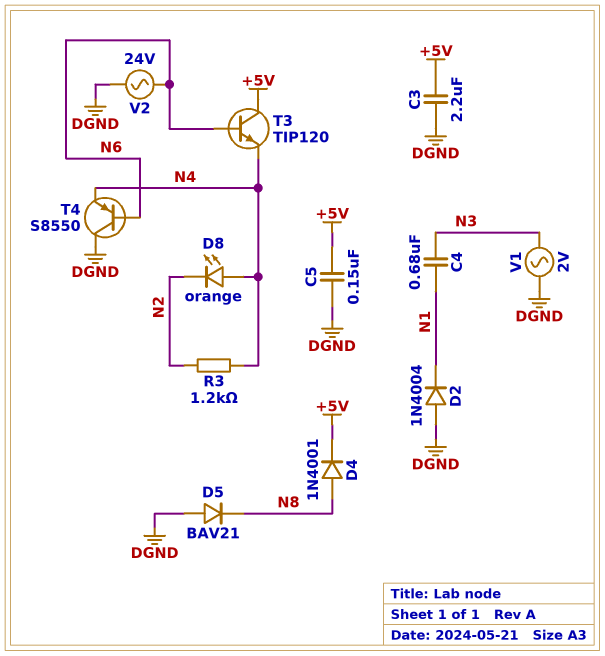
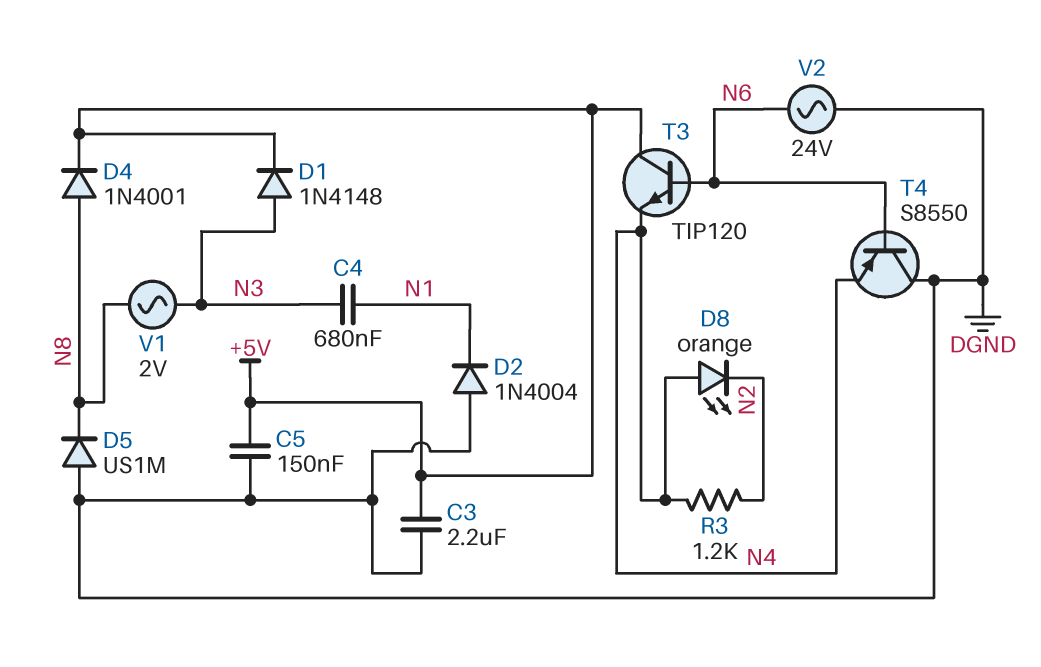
D1: none -> diode 1N4148 (A N3, K +5V)
D5: diode BAV21 (A DGND, K N8) -> diode US1M (A DGND, K N8)
V1: AC 2V (DGND, N3) -> AC 2V (N3, N8)

